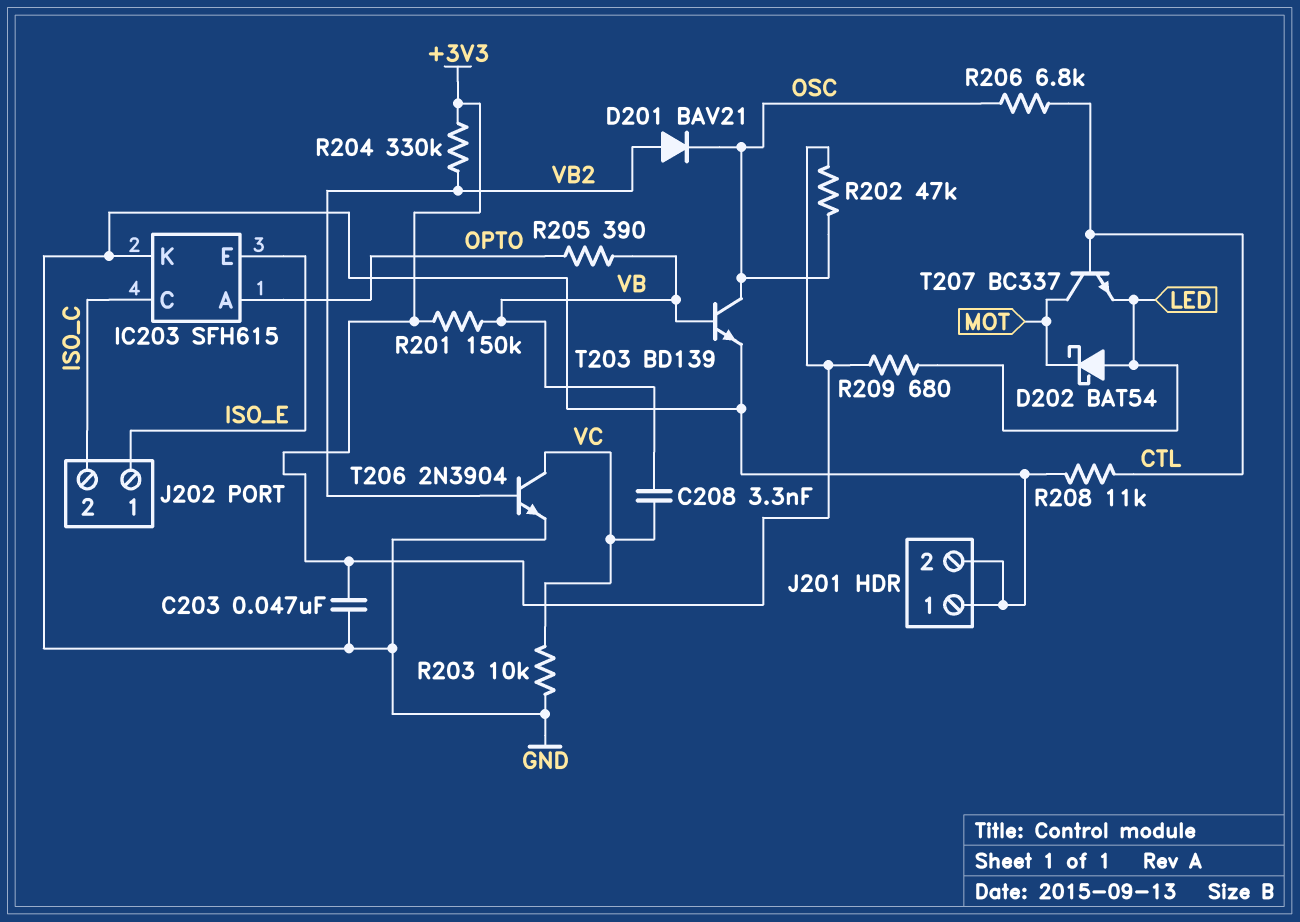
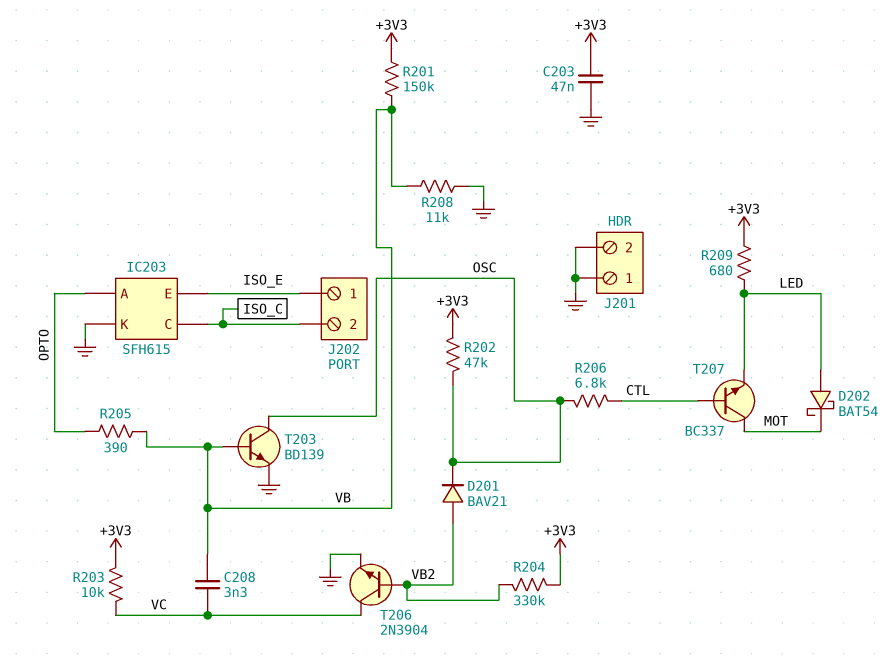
R203: 10k (GND, VC) -> 10k (+3V3, VC)
R208: 11k (CTL, GND) -> 11k (GND, VB)

